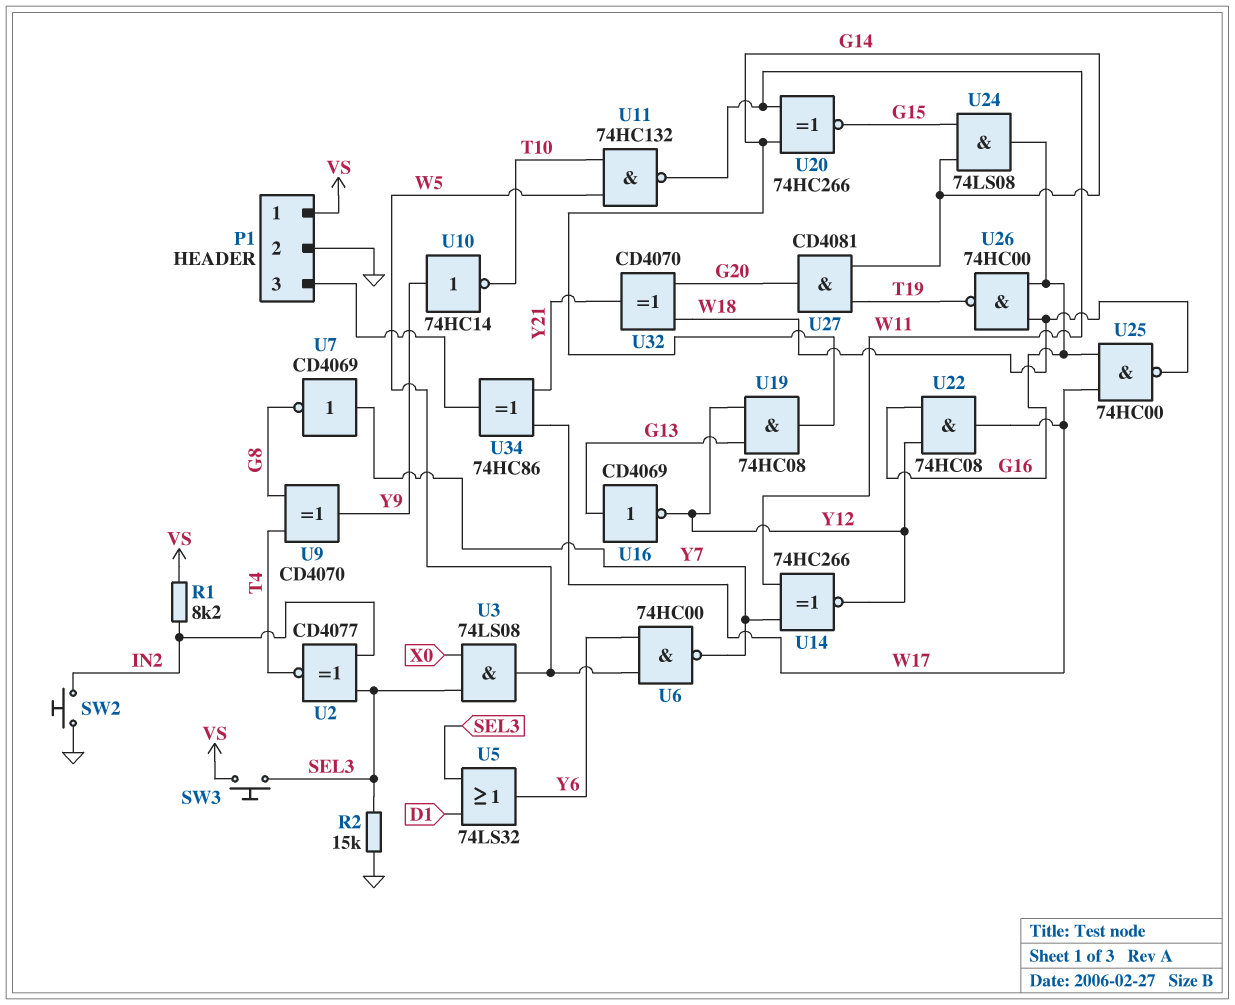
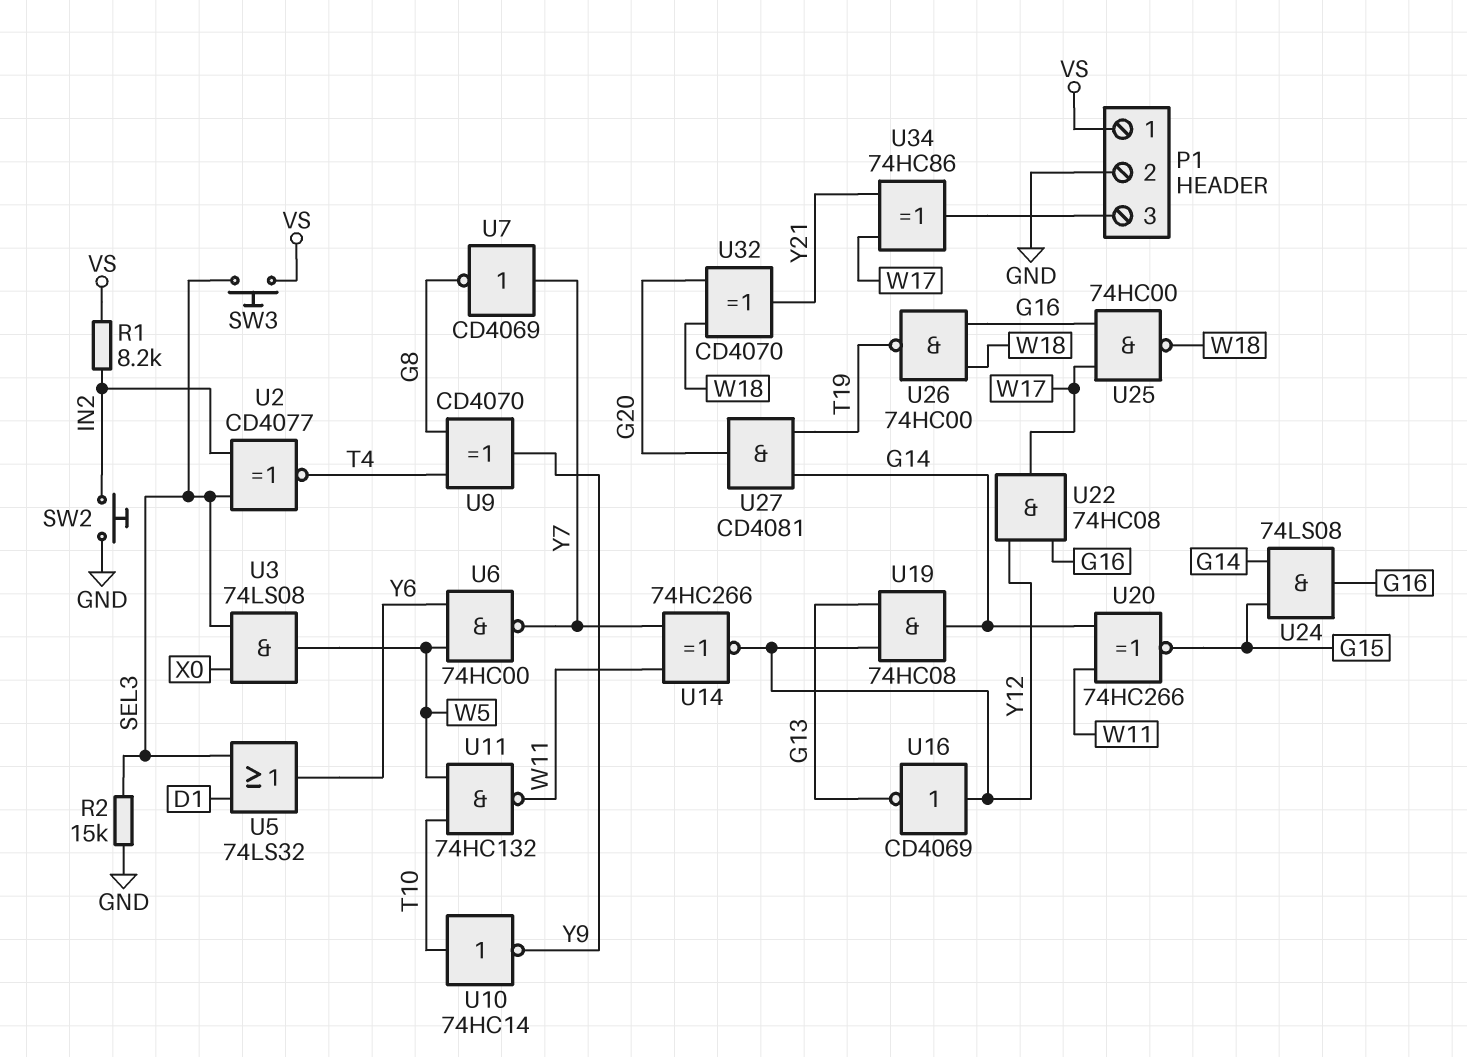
U10: NOT 74HC14 (in Y9, out T10) -> NOT 74HC14 (in T10, out Y9)
U16: NOT CD4069 (in G13, out Y12) -> NOT CD4069 (in Y12, out G13)

